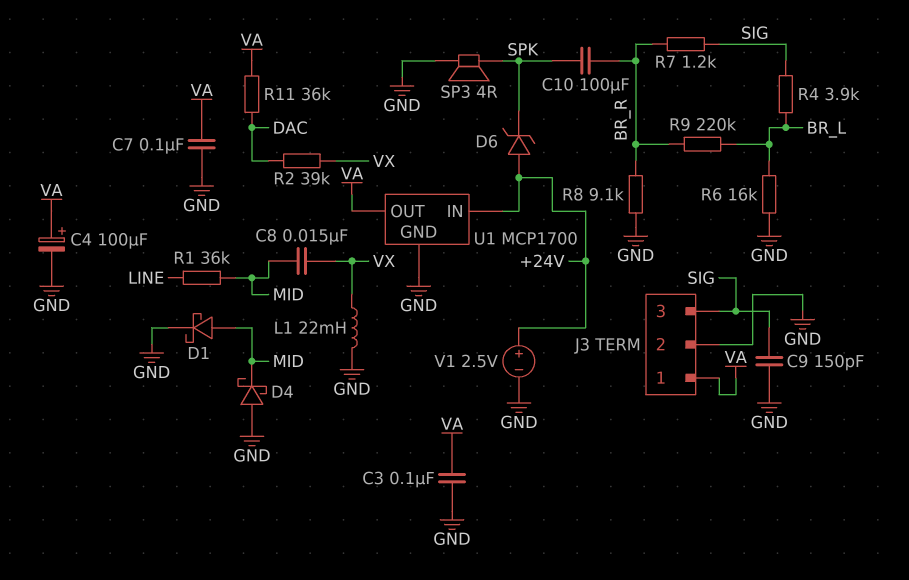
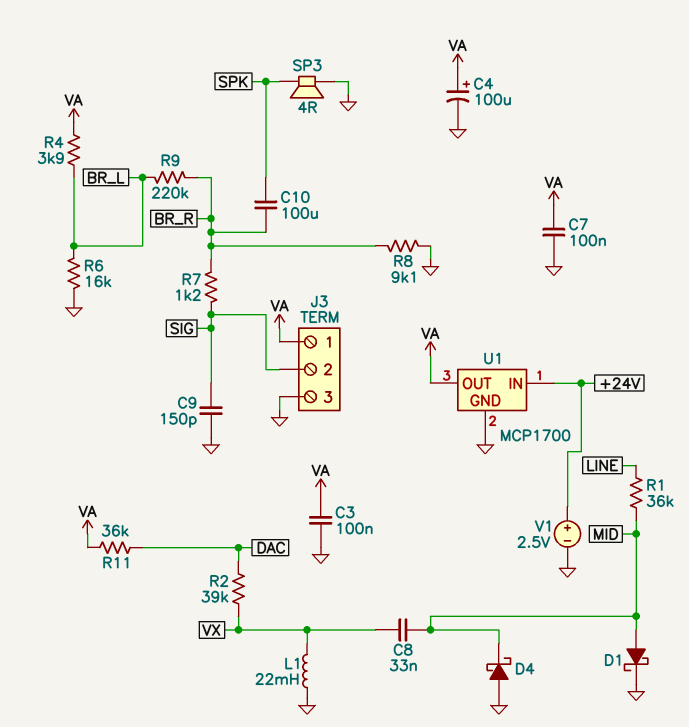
C8: 15nF (MID, VX) -> 33nF (MID, VX)
D6: zener (A +24V, K SPK) -> none
J3 pin 2: GND -> SIG
J3 pin 3: SIG -> GND
R4: 3.9k (BR_L, SIG) -> 3.9k (BR_L, VA)

